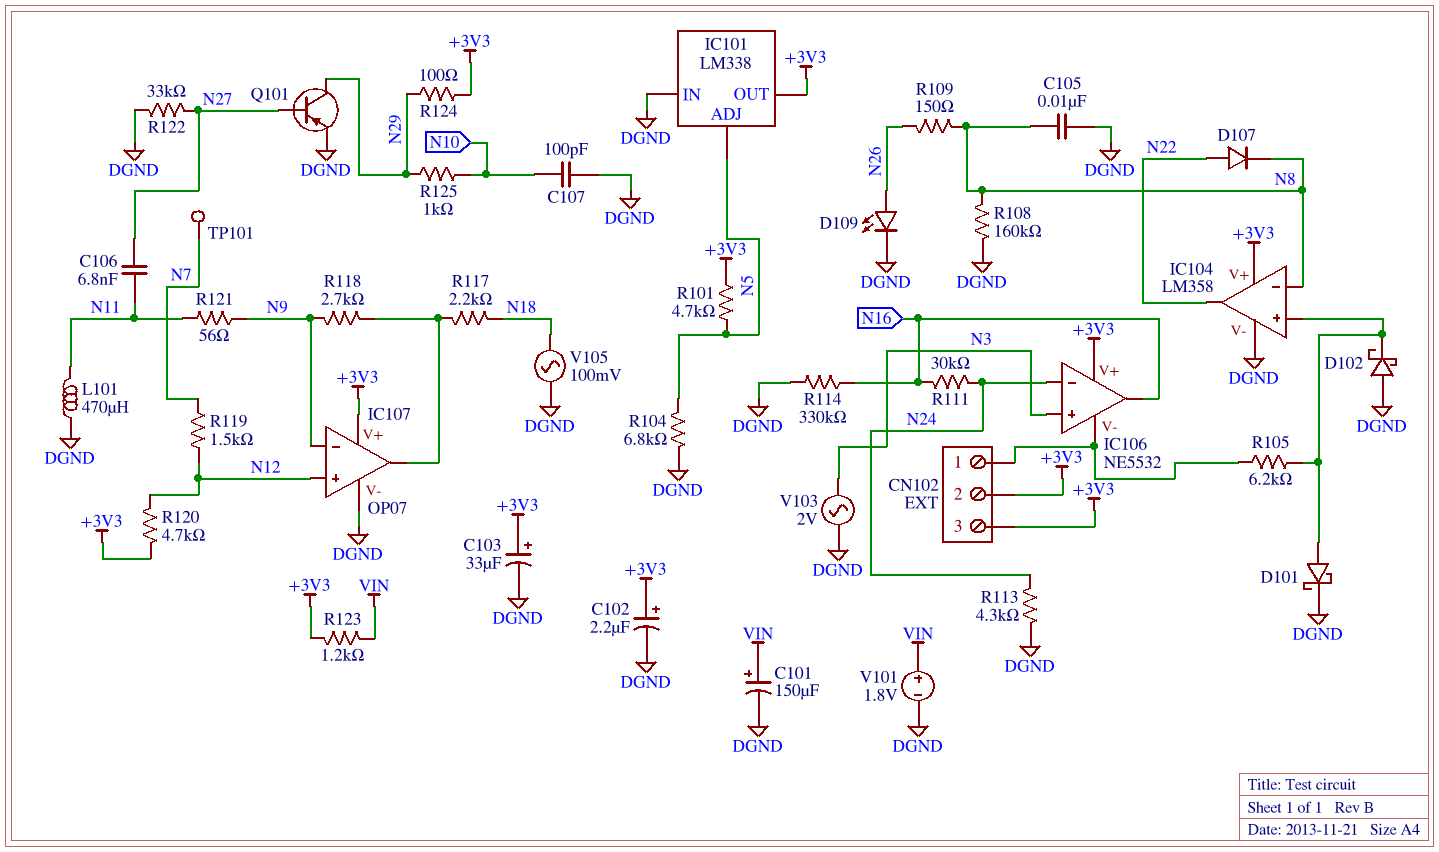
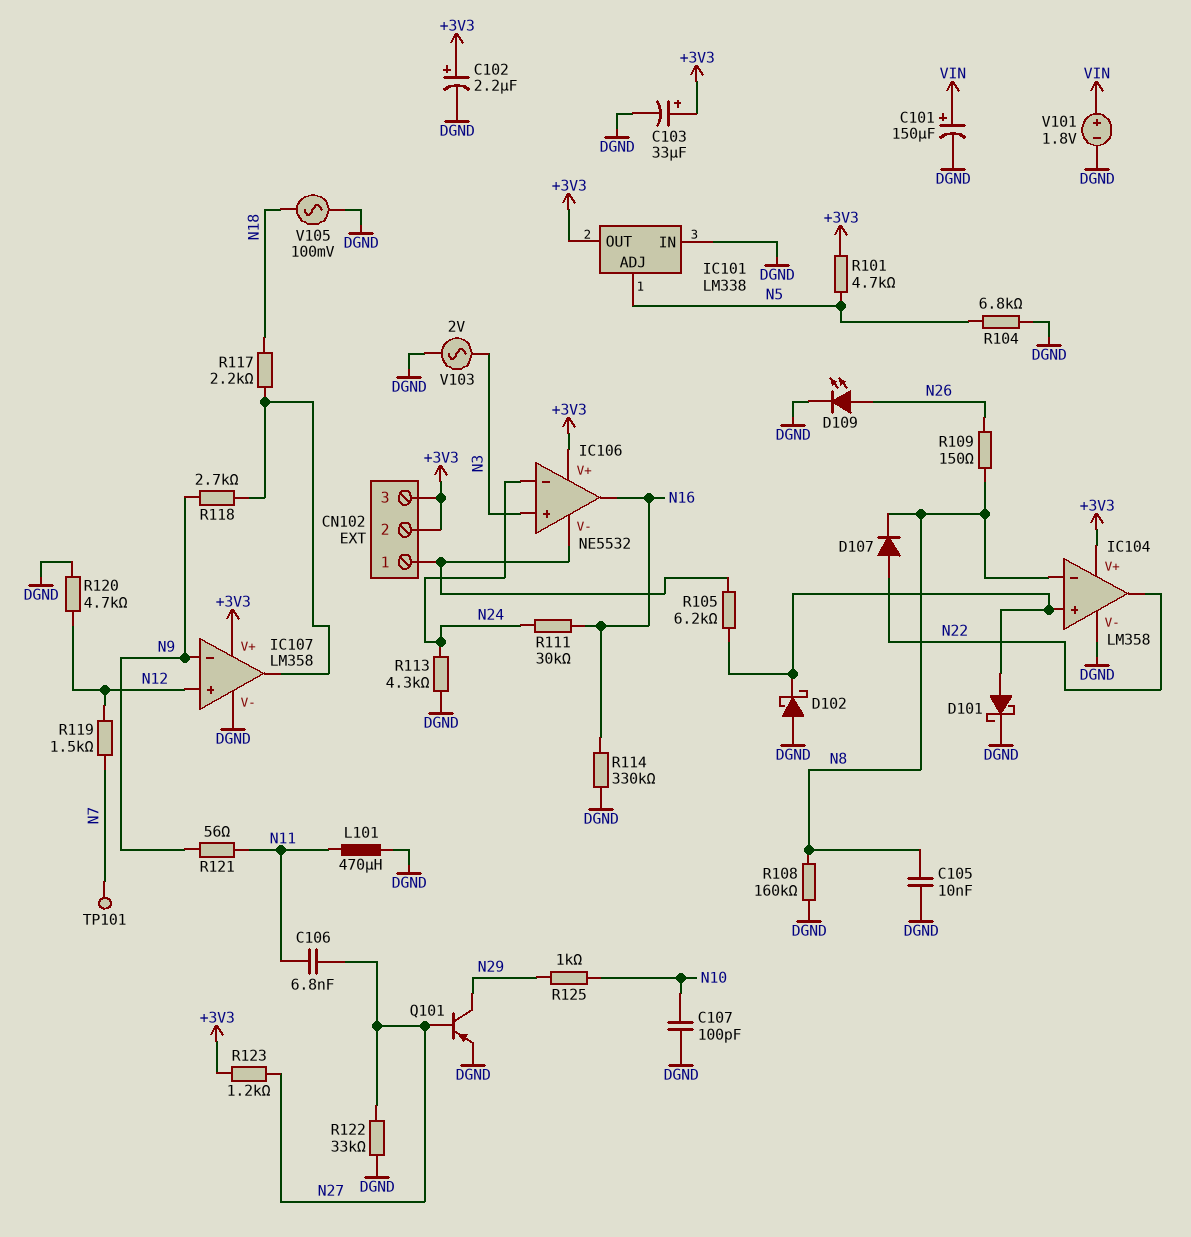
IC107: OP07 -> LM358
R120: 4.7k (+3V3, N12) -> 4.7k (DGND, N12)
R123: 1.2k (+3V3, VIN) -> 1.2k (+3V3, N27)
R124: 100 (+3V3, N29) -> none

